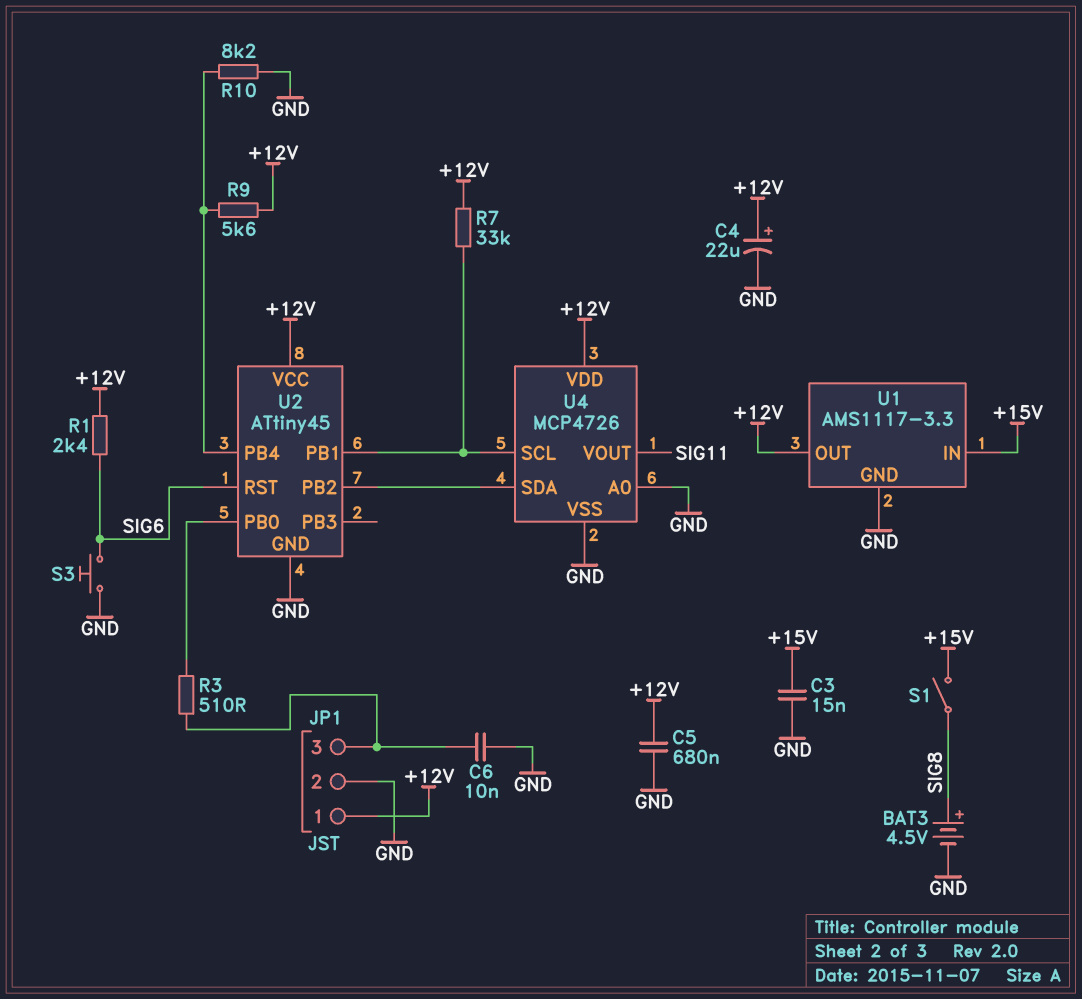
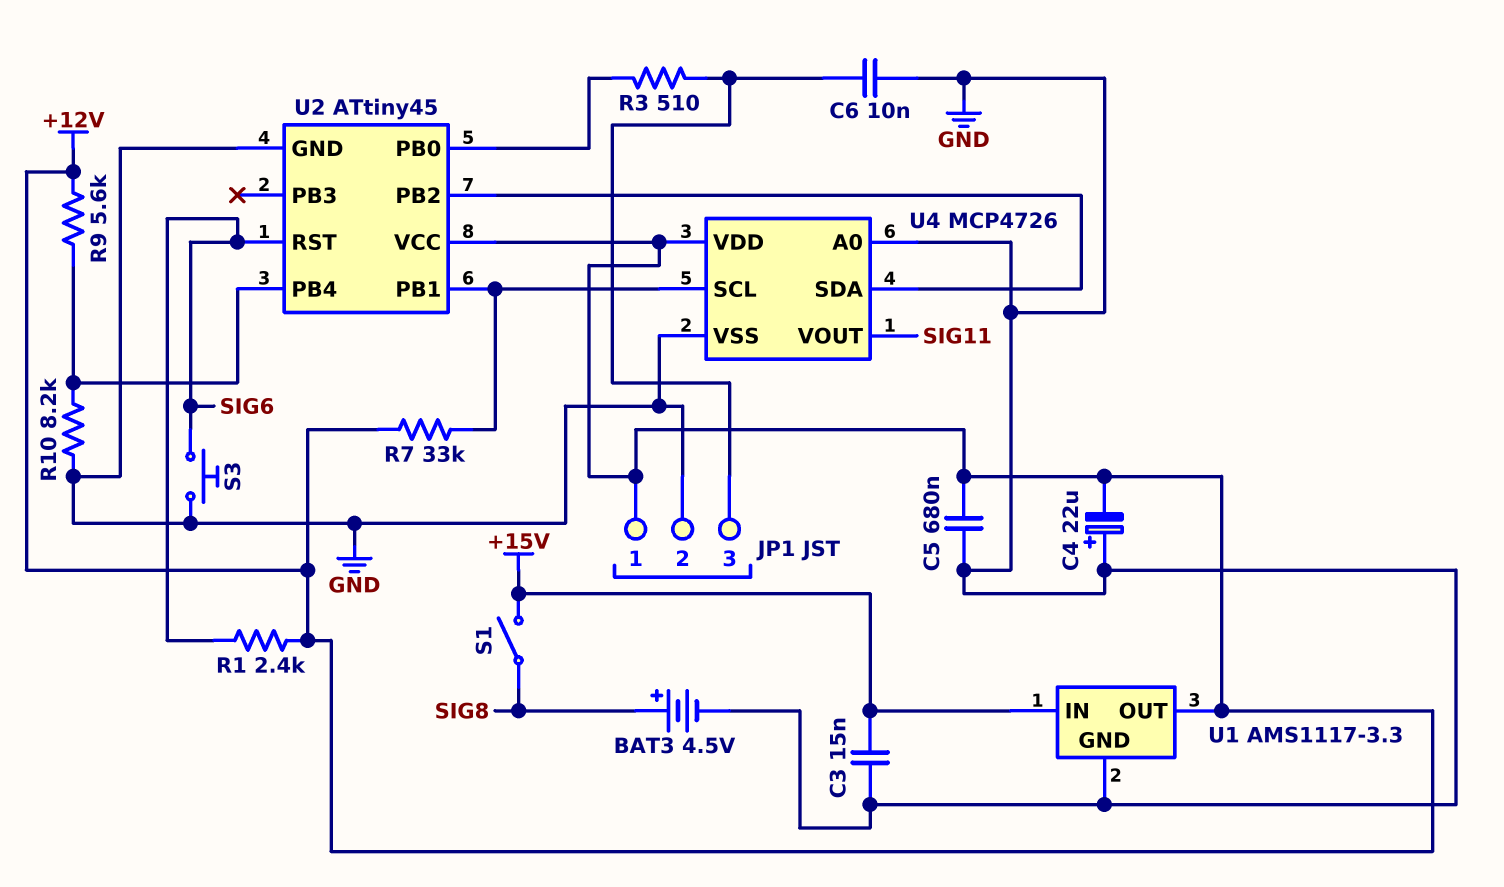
C4: 22uF (plus +12V, minus GND) -> 22uF (plus GND, minus +12V)

